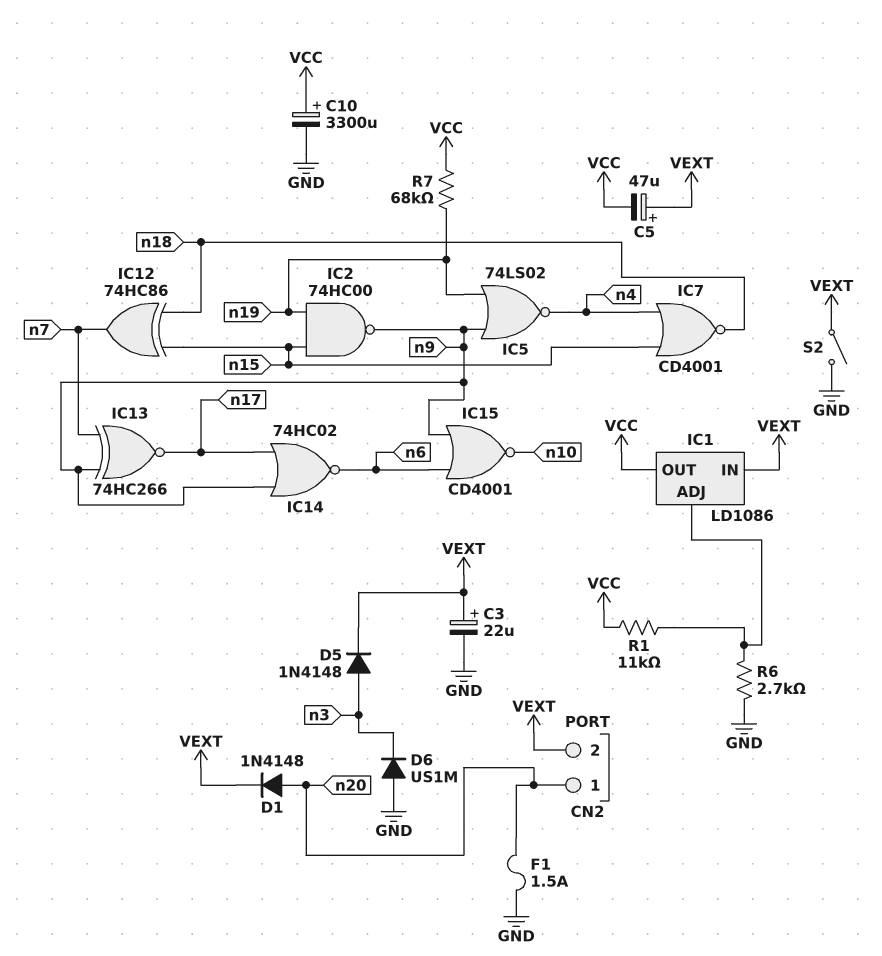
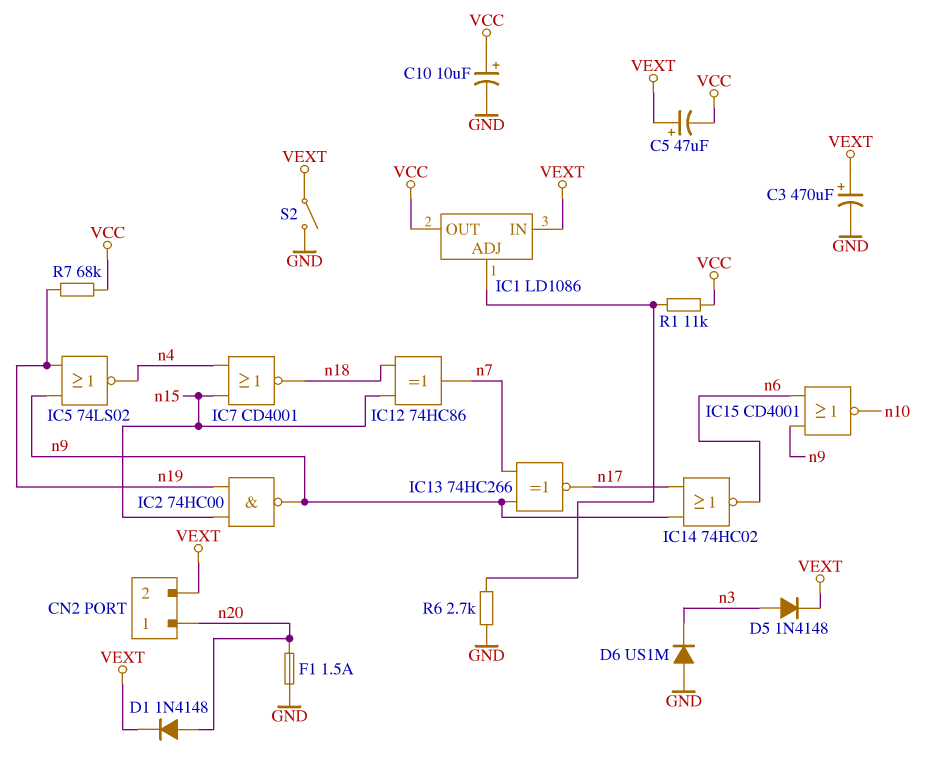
C3: 22uF (plus VEXT, minus GND) -> 470uF (plus VEXT, minus GND)
C10: 3300uF (plus VCC, minus GND) -> 10uF (plus VCC, minus GND)

